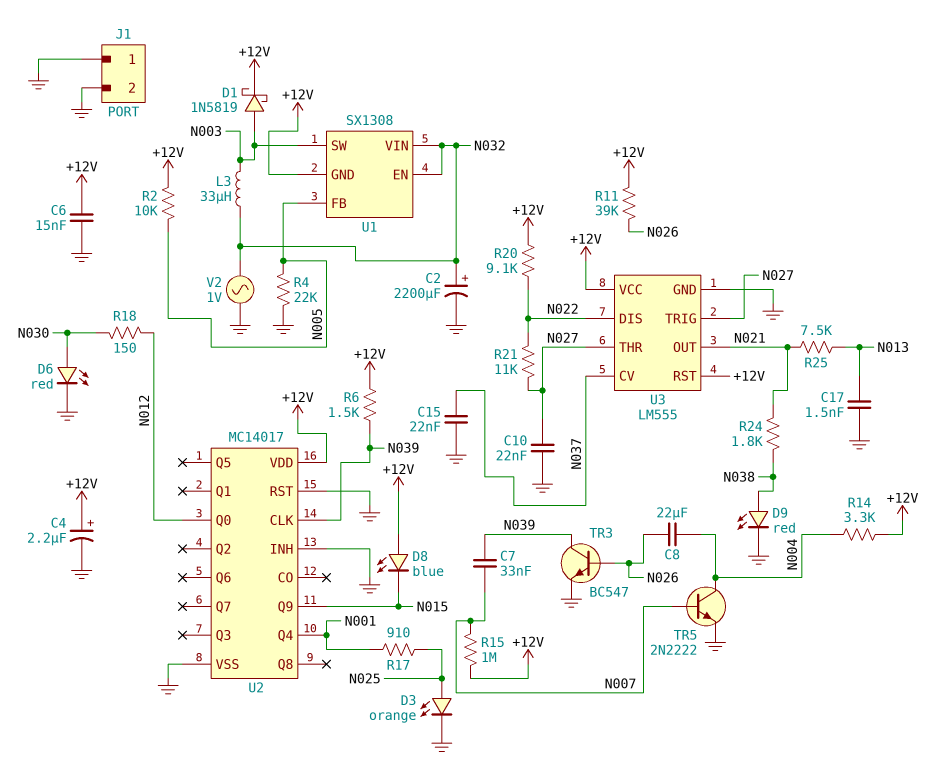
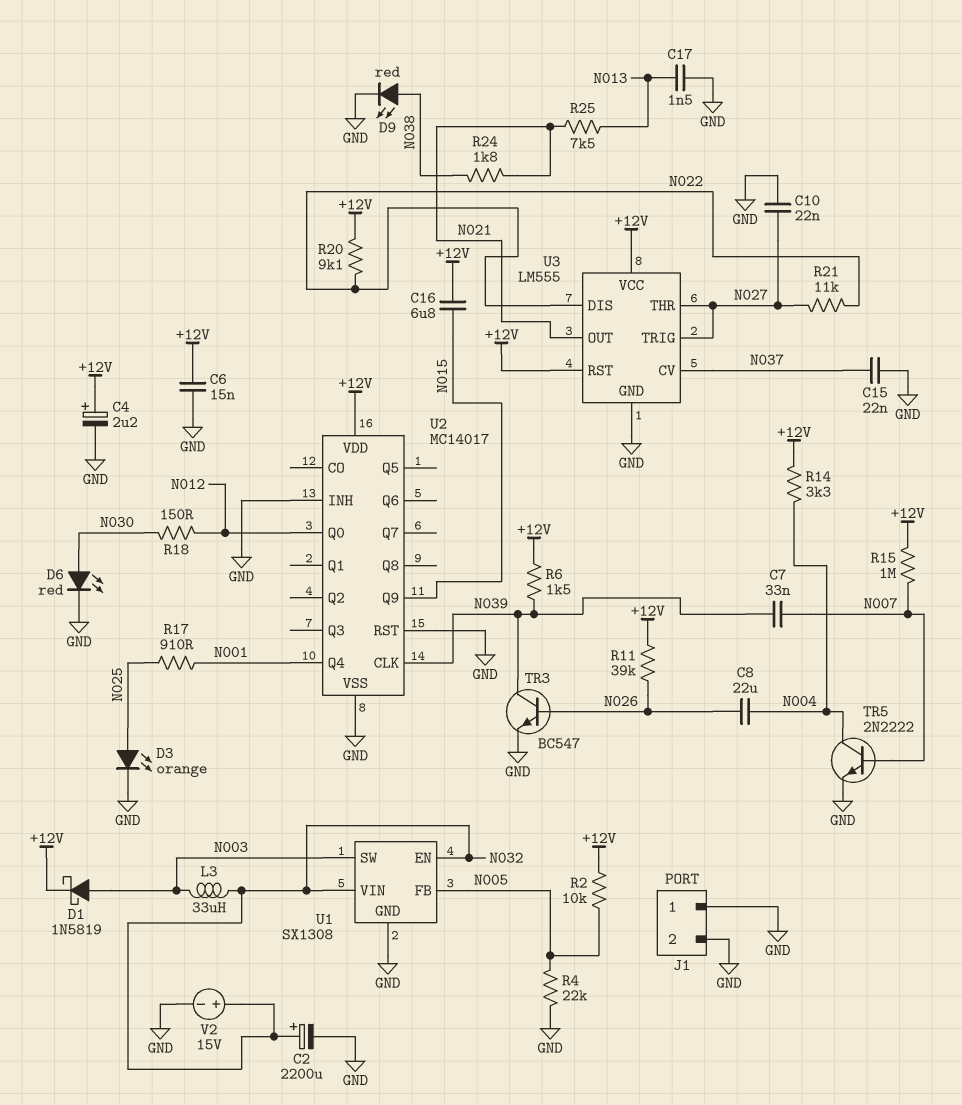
C16: none -> 6.8uF (+12V, N015)
D8: LED blue (A +12V, K N015) -> none
U1 pin GND: +12V -> GND
V2: AC 1V (GND, N032) -> 15V (plus N032, minus GND)

